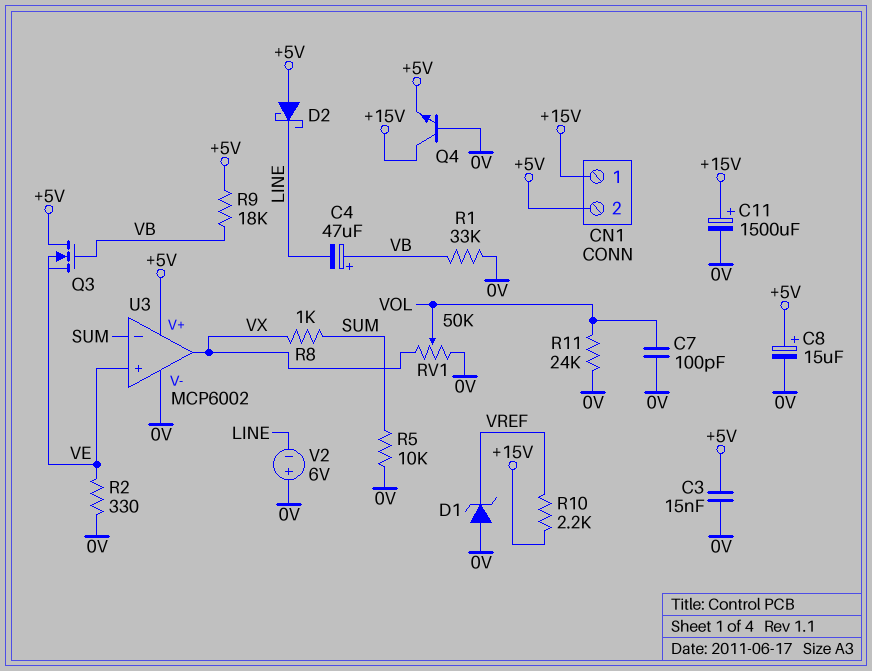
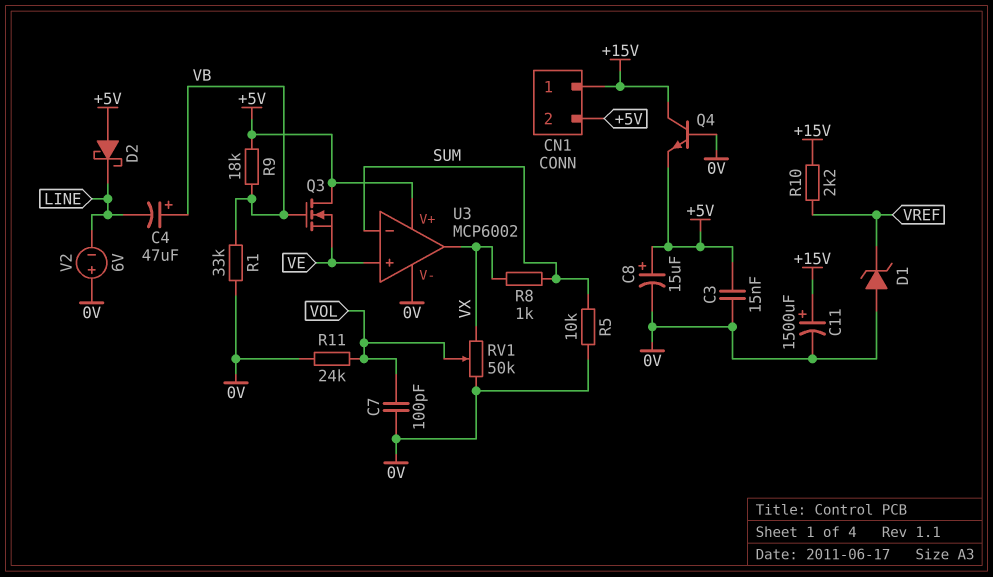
R2: 330 (0V, VE) -> none

